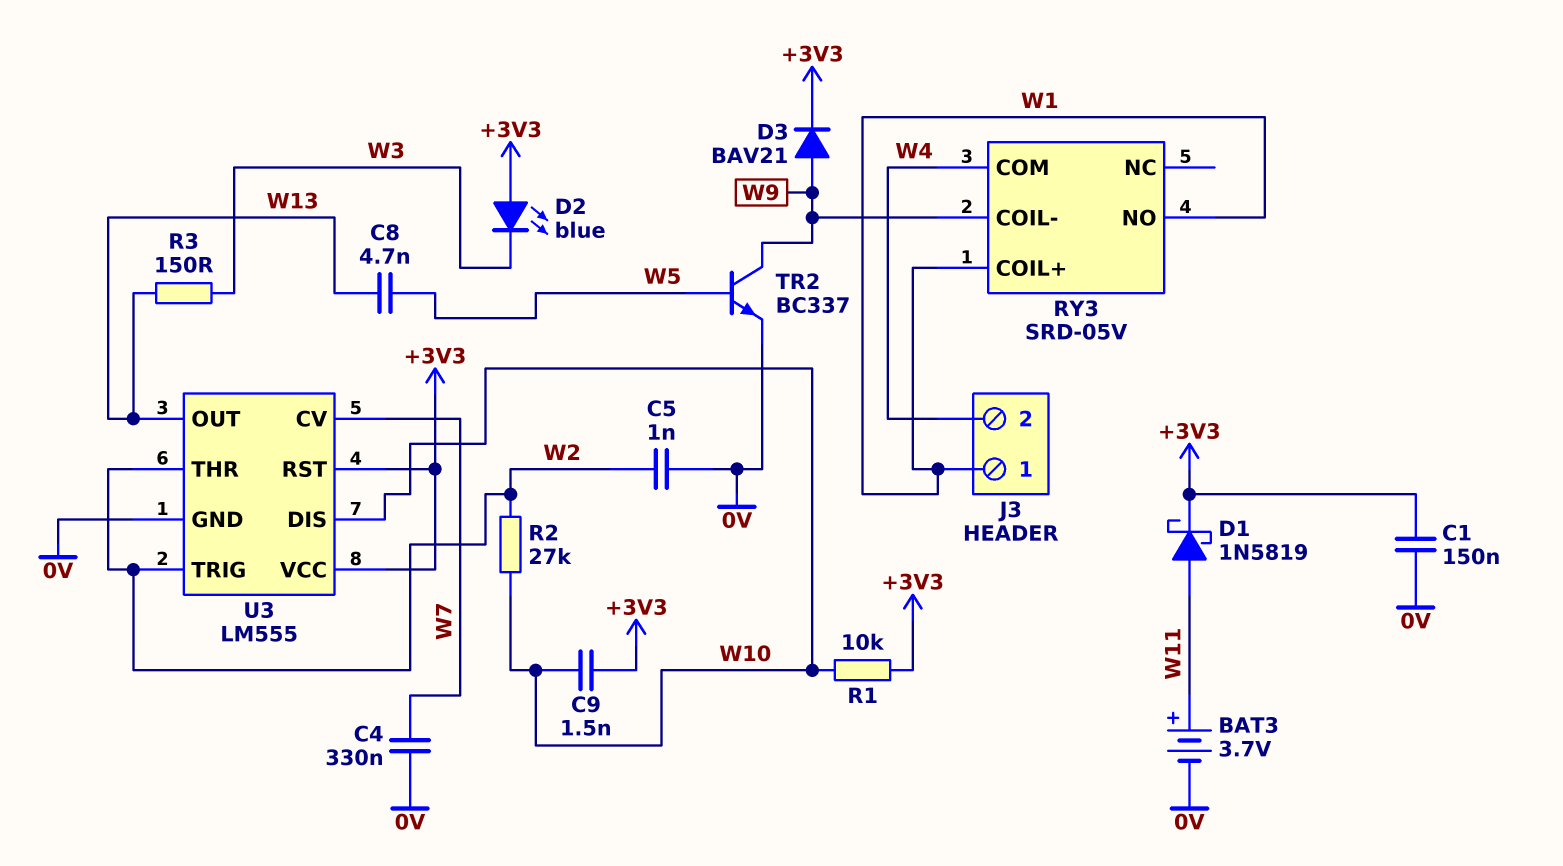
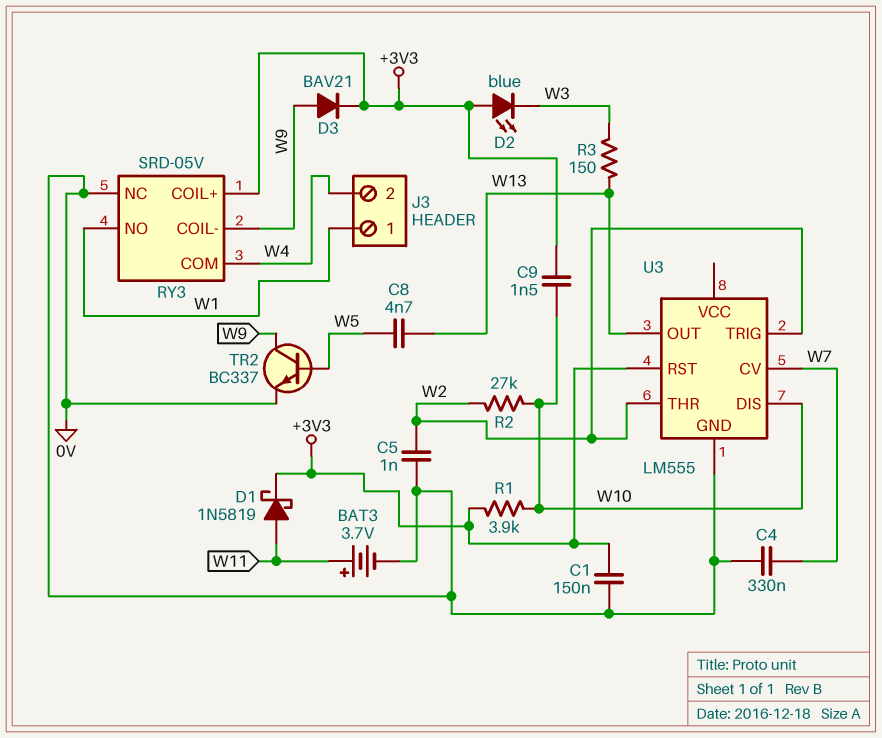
R1: 10k (+3V3, W10) -> 3.9k (+3V3, W10)
RY3 pin COIL+: W1 -> +3V3
RY3 pin NC: none -> 0V
U3 pin VCC: +3V3 -> none

